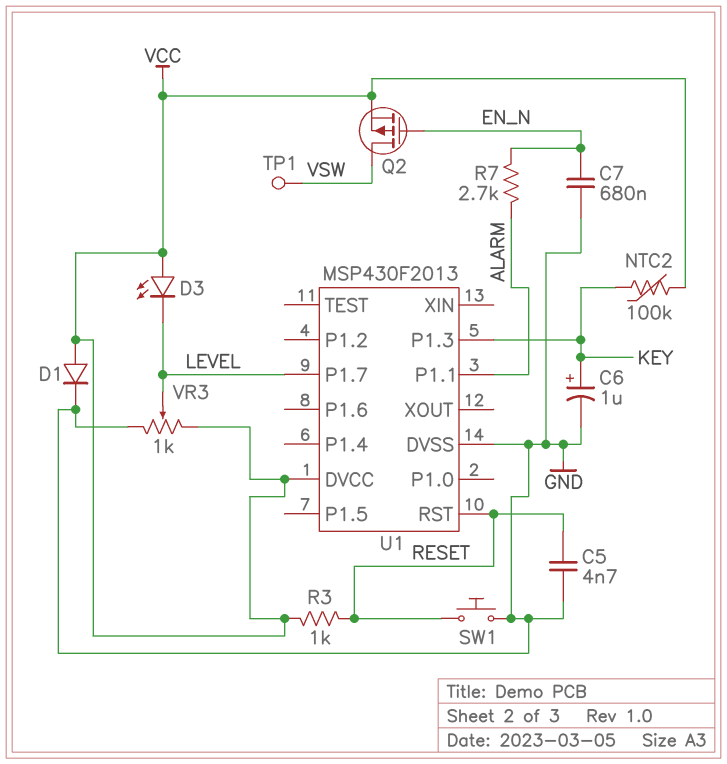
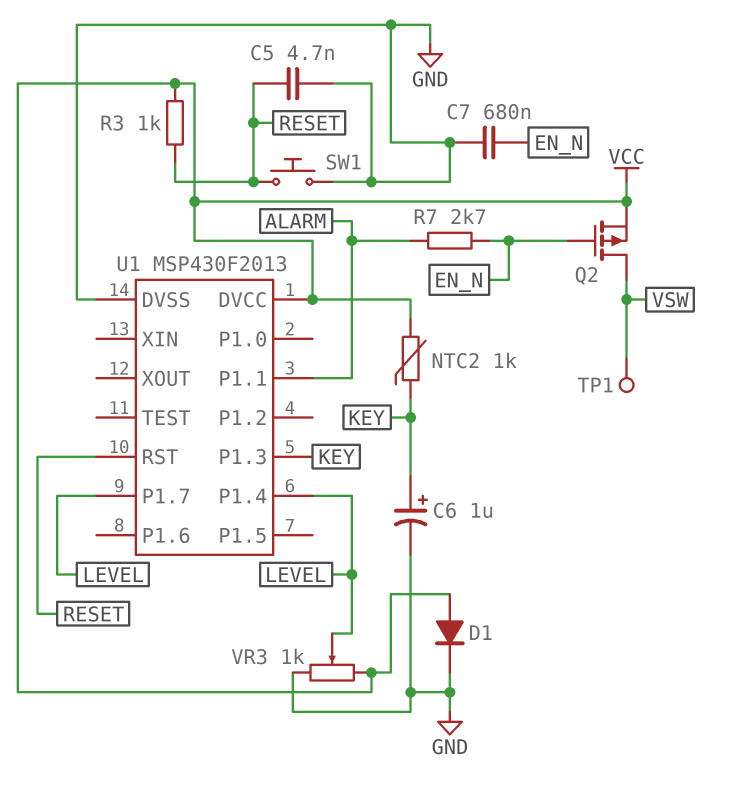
D3: LED (A VCC, K LEVEL) -> none
NTC2: 100k (KEY, VCC) -> 1k (KEY, VCC)
U1 pin P1.4: none -> LEVEL

